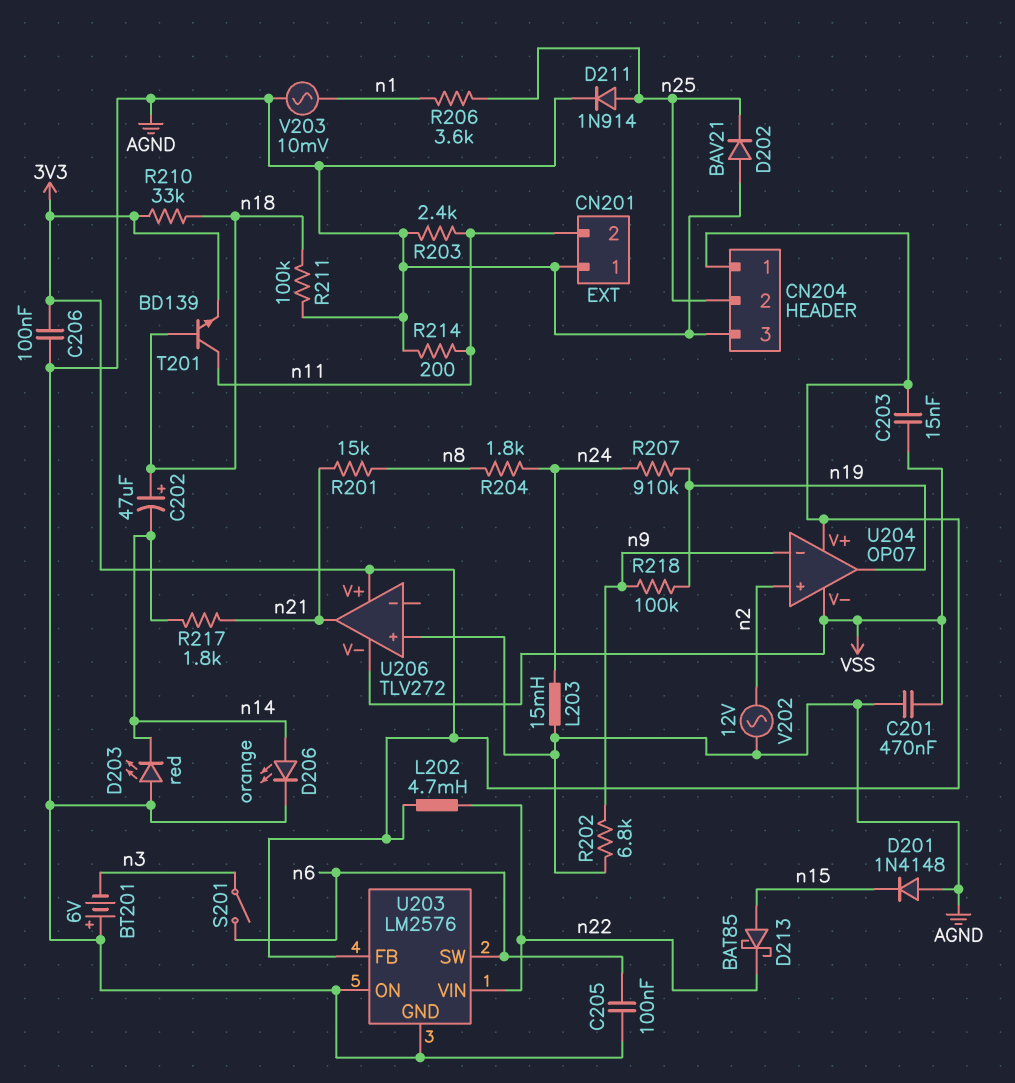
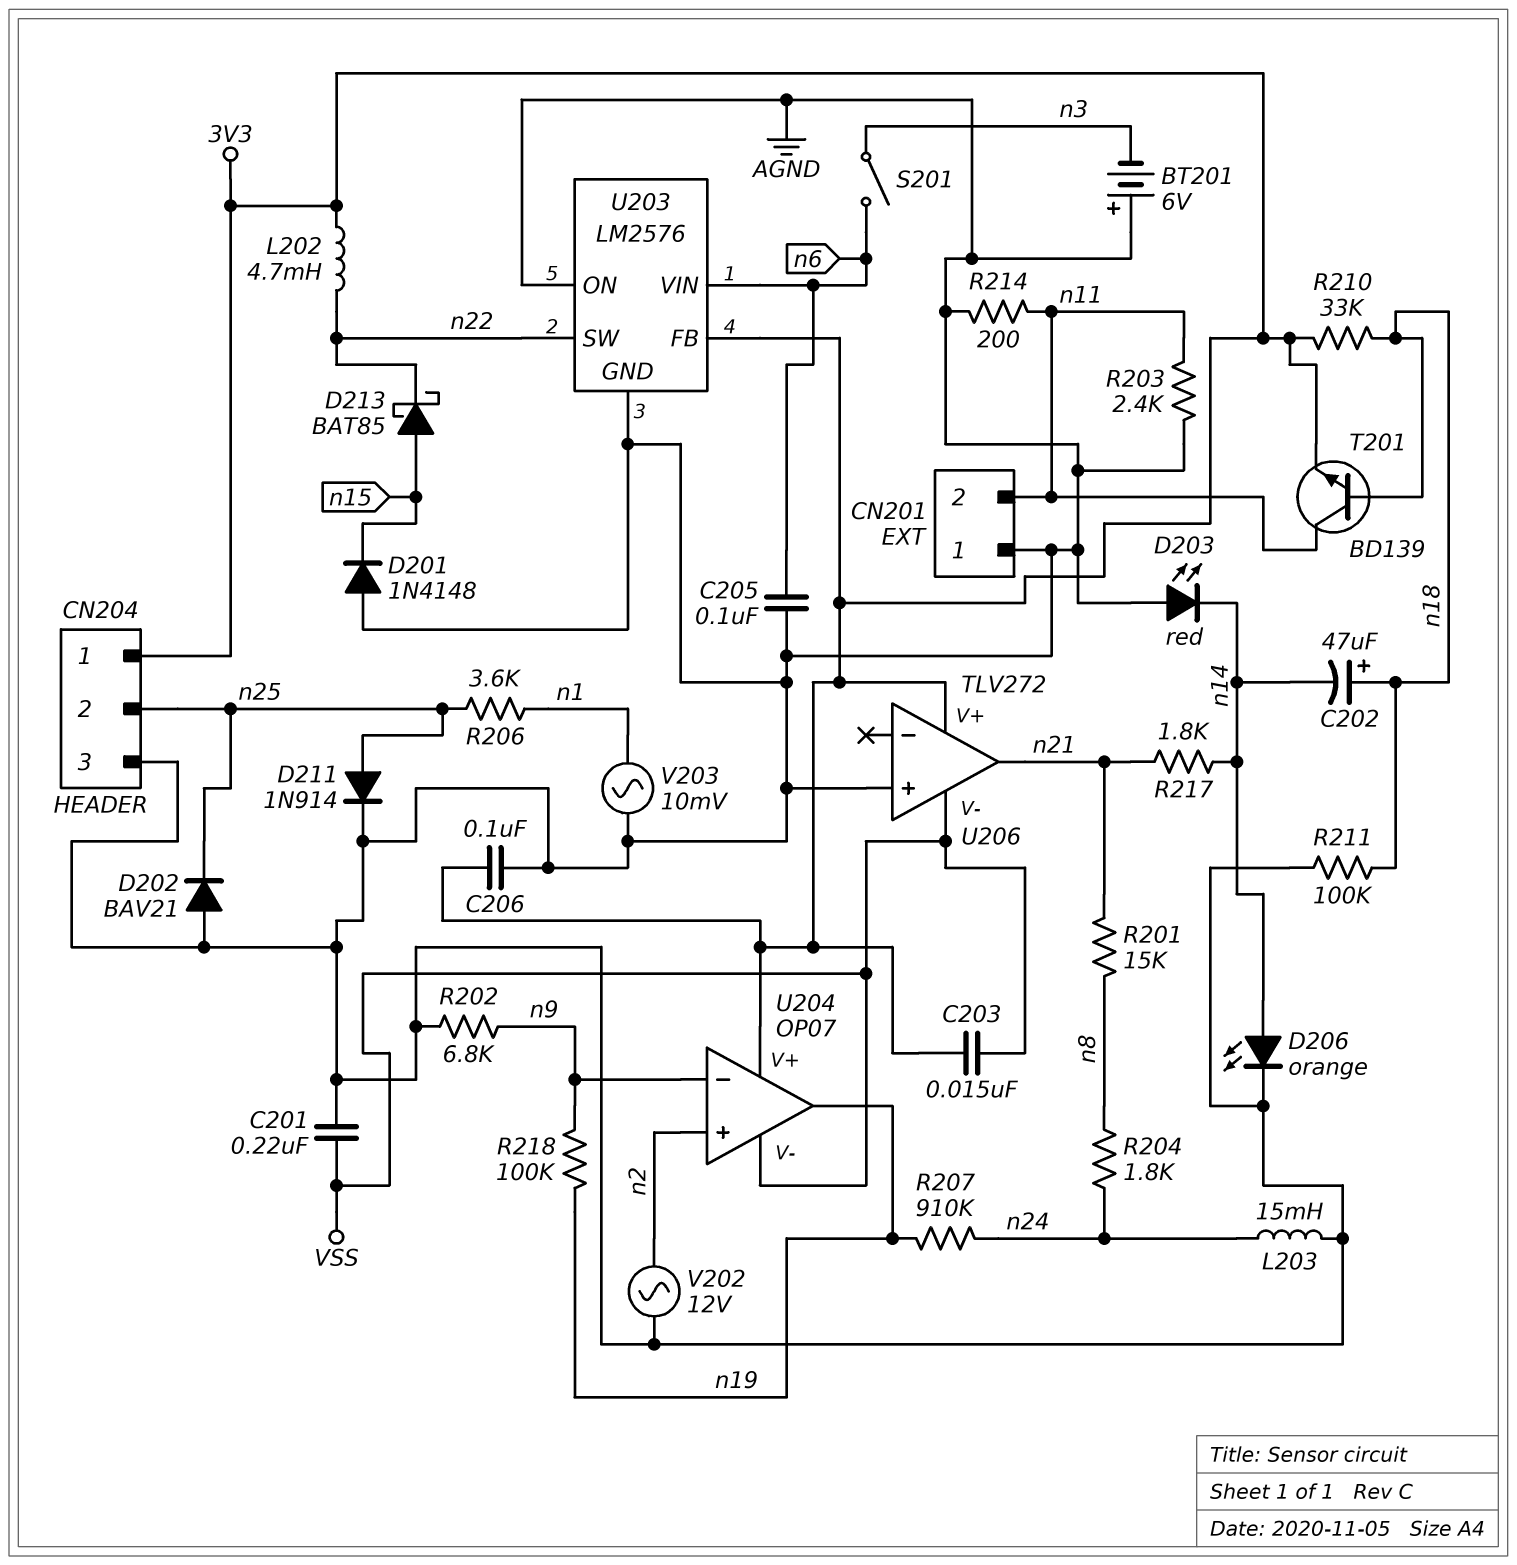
C201: 470nF (AGND, VSS) -> 220nF (AGND, VSS)
U203 pin SW: n6 -> n22
U203 pin VIN: n22 -> n6

